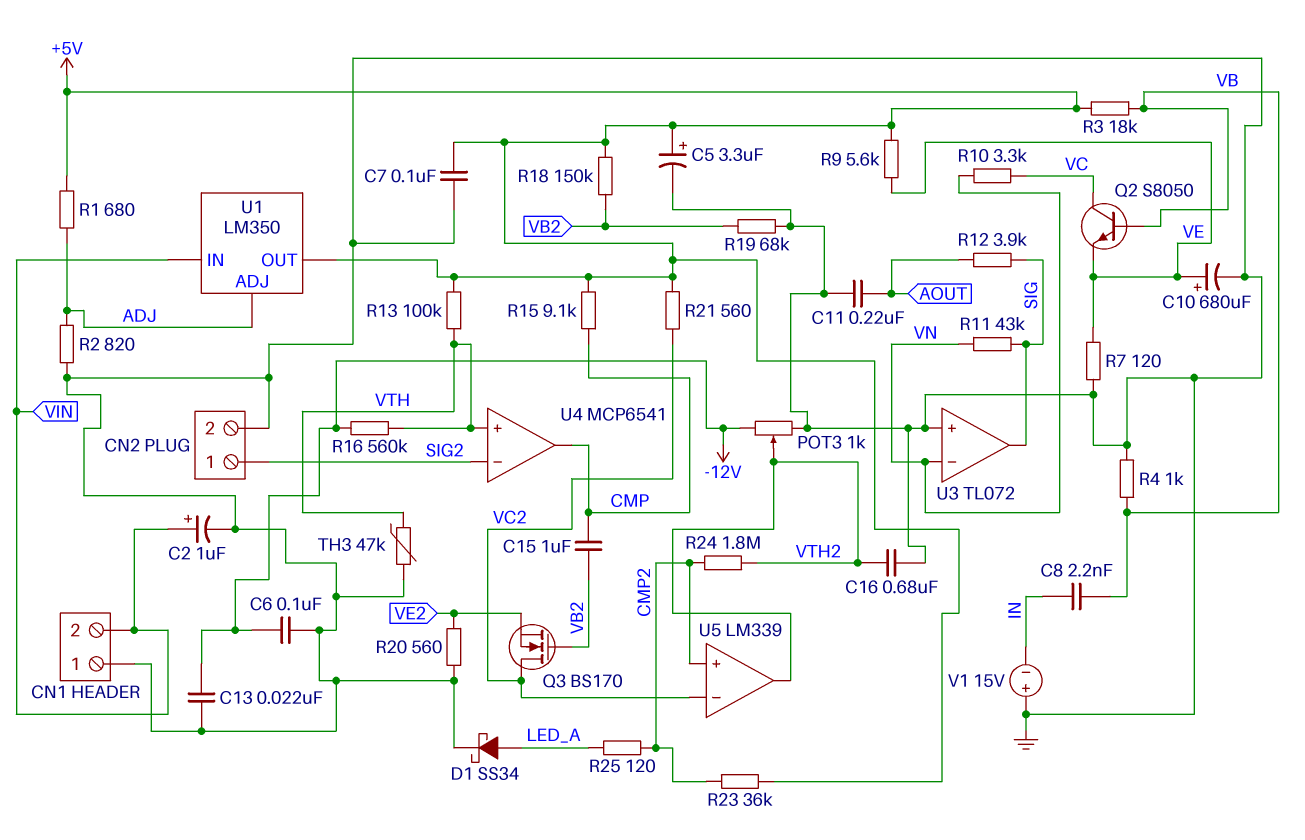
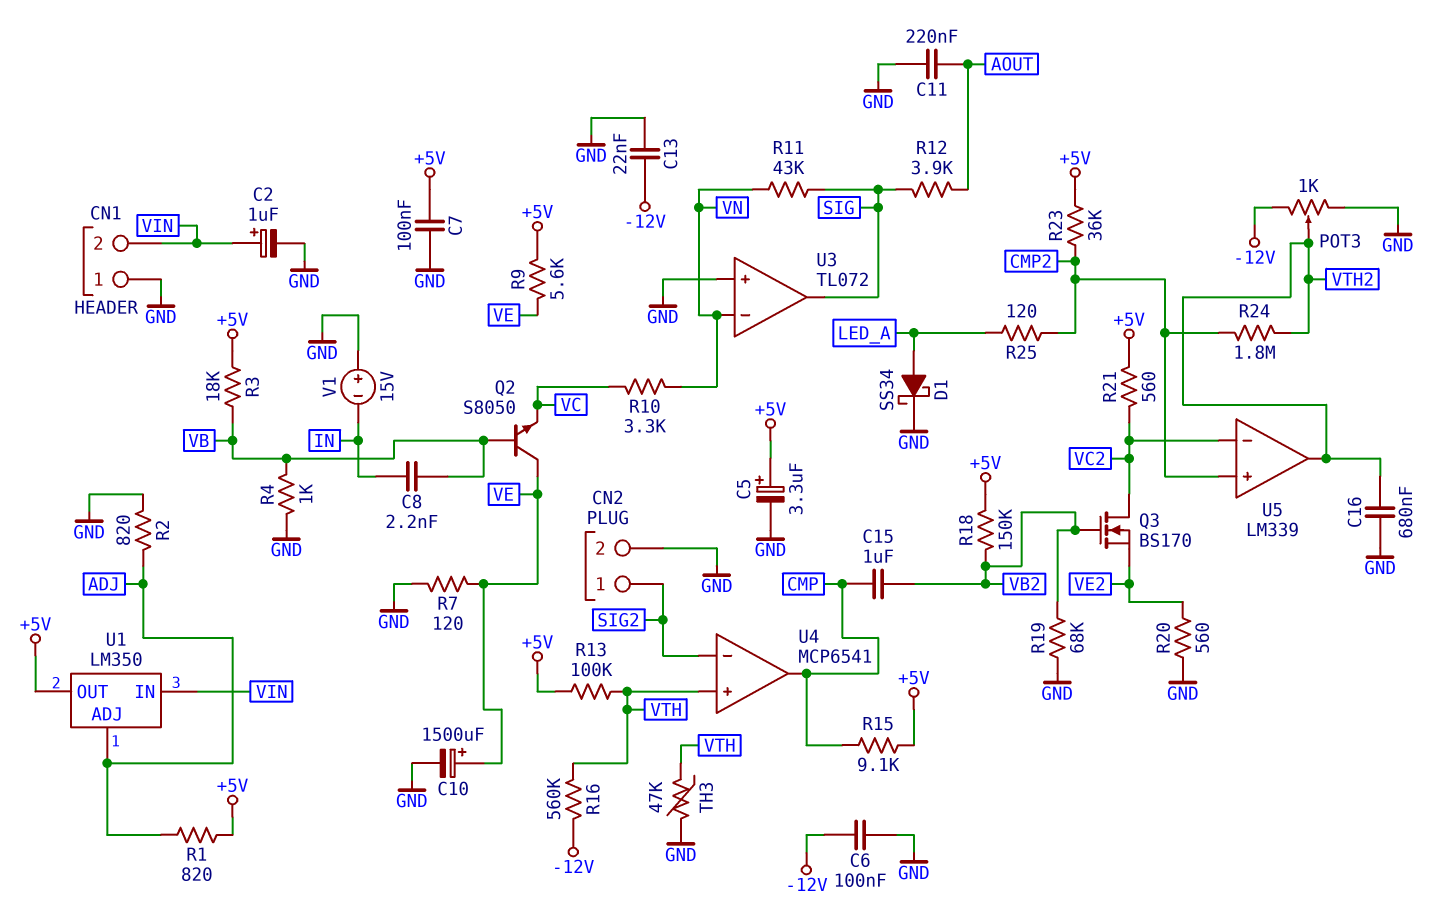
C10: 680uF (plus VE, minus GND) -> 1500uF (plus VE, minus GND)
Q2: NPN S8050 (B VB, C VC, E VE) -> NPN S8050 (B VB, C VE, E VC)
R1: 680 (+5V, ADJ) -> 820 (+5V, ADJ)

